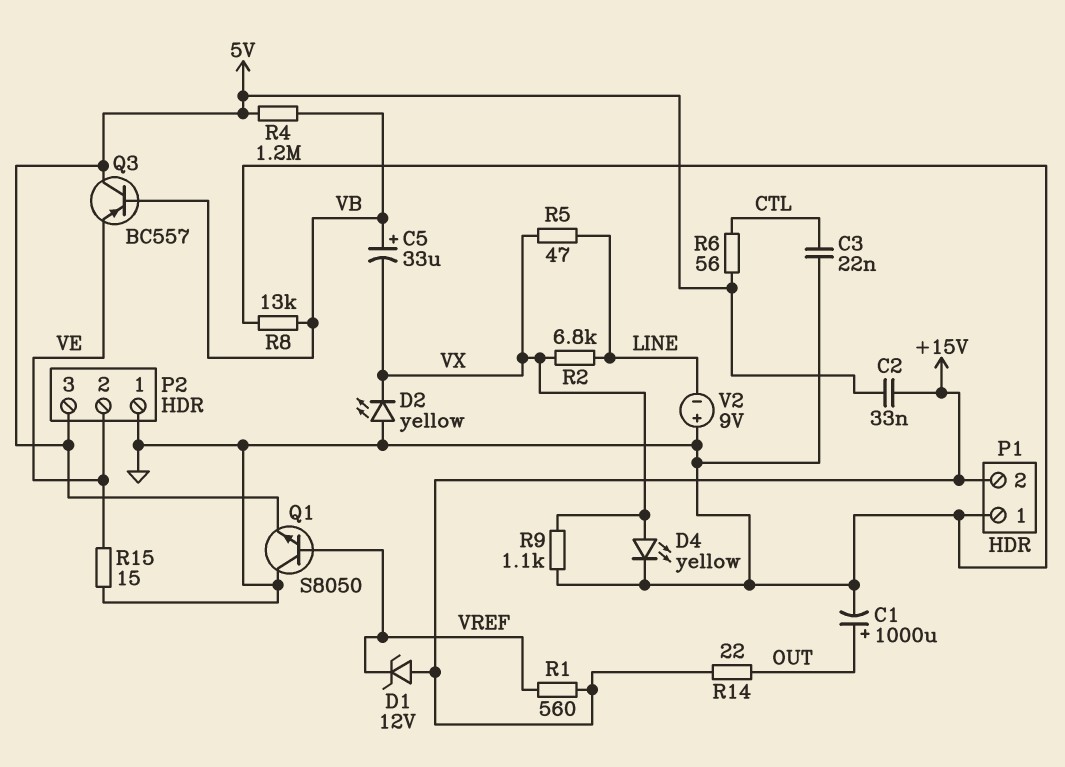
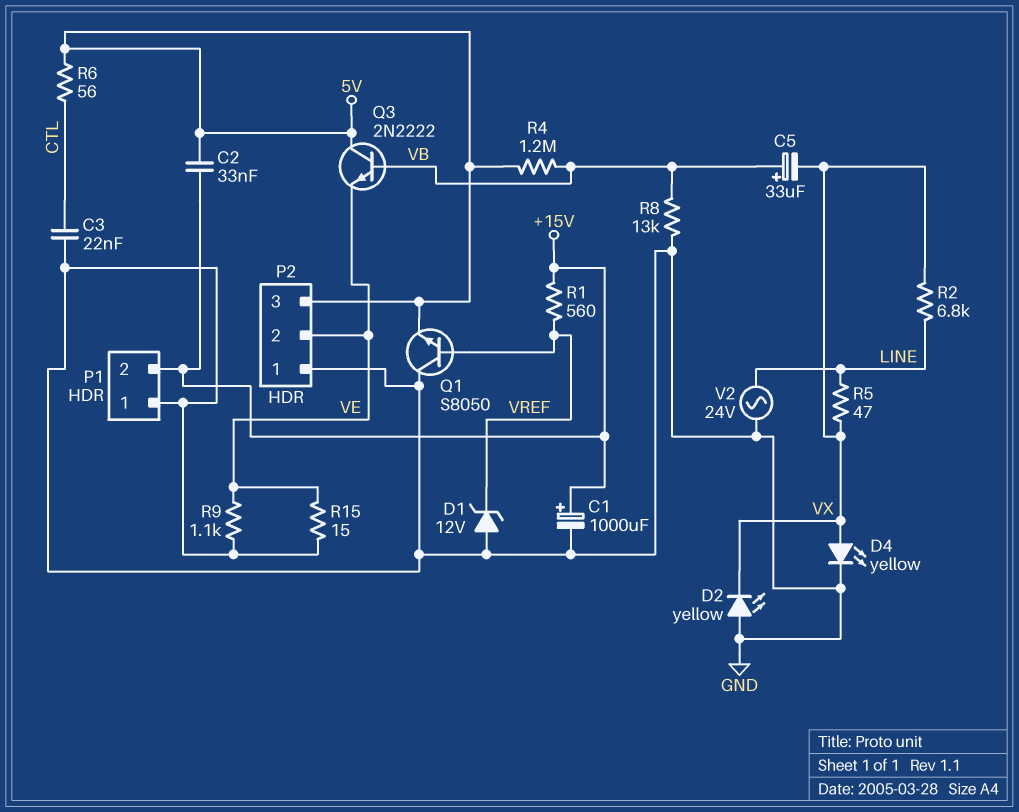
C1: 1000uF (plus OUT, minus GND) -> 1000uF (plus +15V, minus GND)
D1: zener 12V (A +15V, K VREF) -> zener 12V (A GND, K VREF)
Q3: PNP BC557 (B VB, C 5V, E VE) -> NPN 2N2222 (B VB, C 5V, E VE)
R9: 1.1k (GND, VX) -> 1.1k (GND, VE)
R14: 22 (+15V, OUT) -> none
V2: 9V (plus GND, minus LINE) -> AC 24V (GND, LINE)

